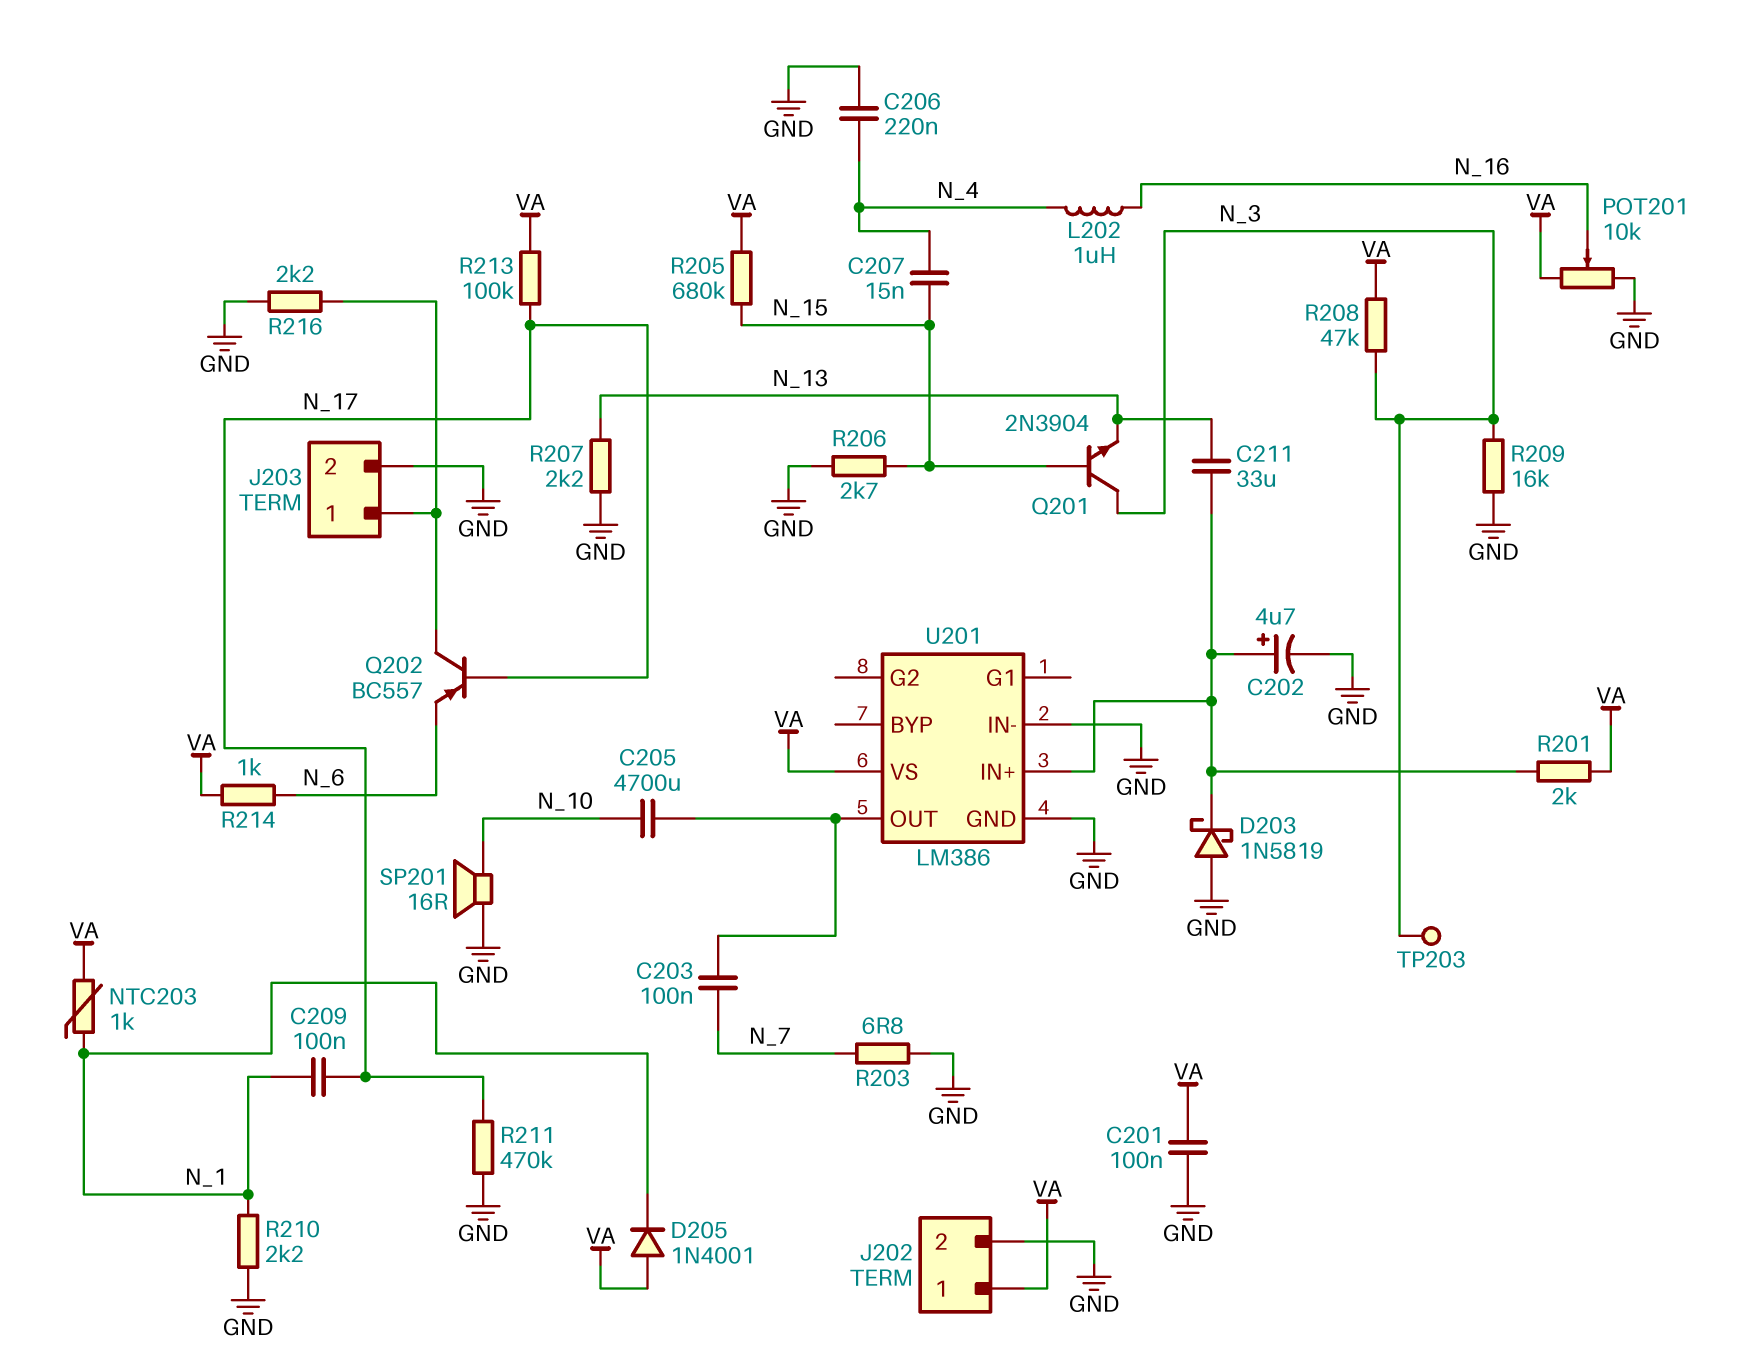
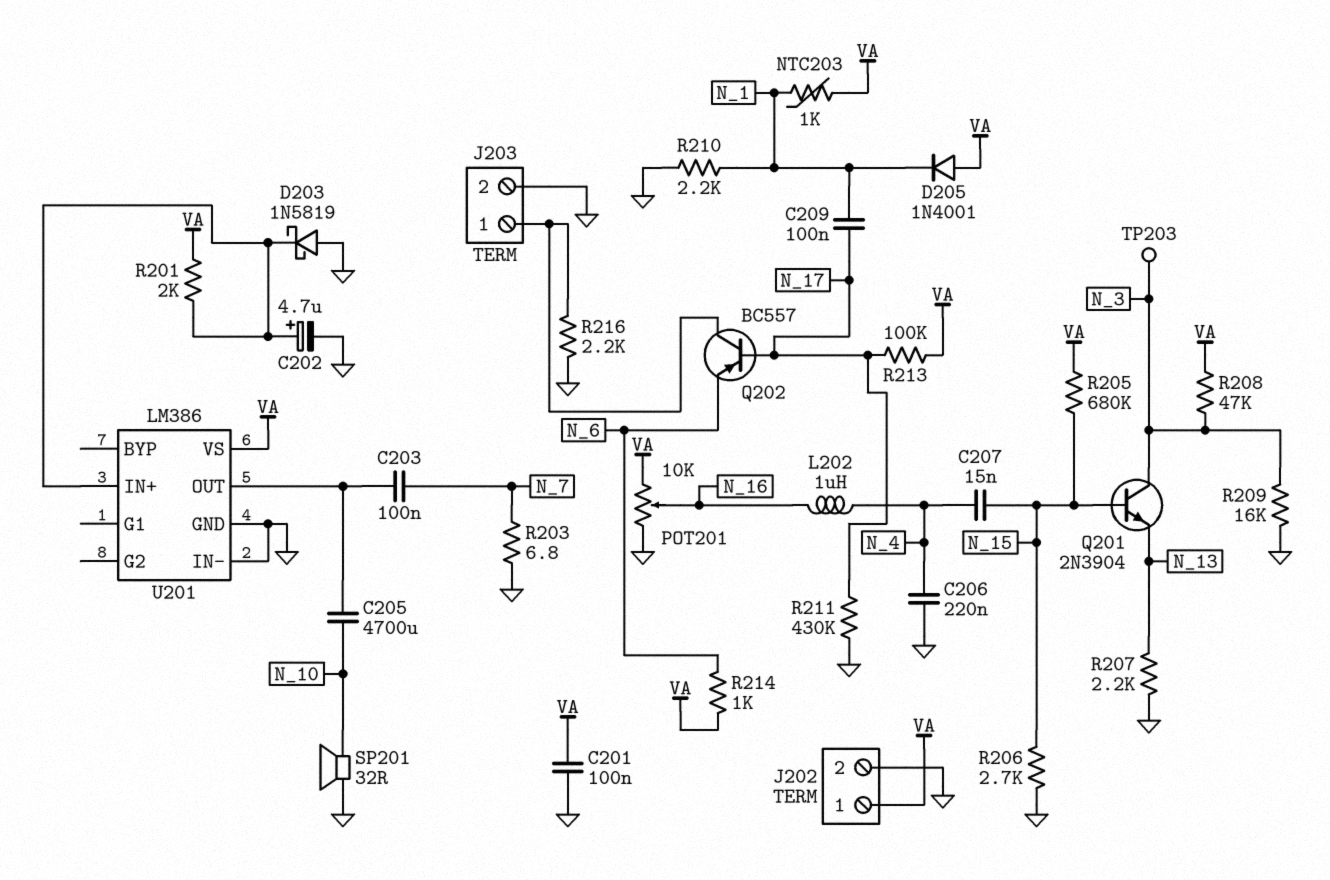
C211: 33uF (N_13, U201/IN+) -> none
R211: 470k (GND, N_17) -> 430k (GND, N_17)
SP201: speaker 16R (GND, N_10) -> speaker 32R (GND, N_10)

